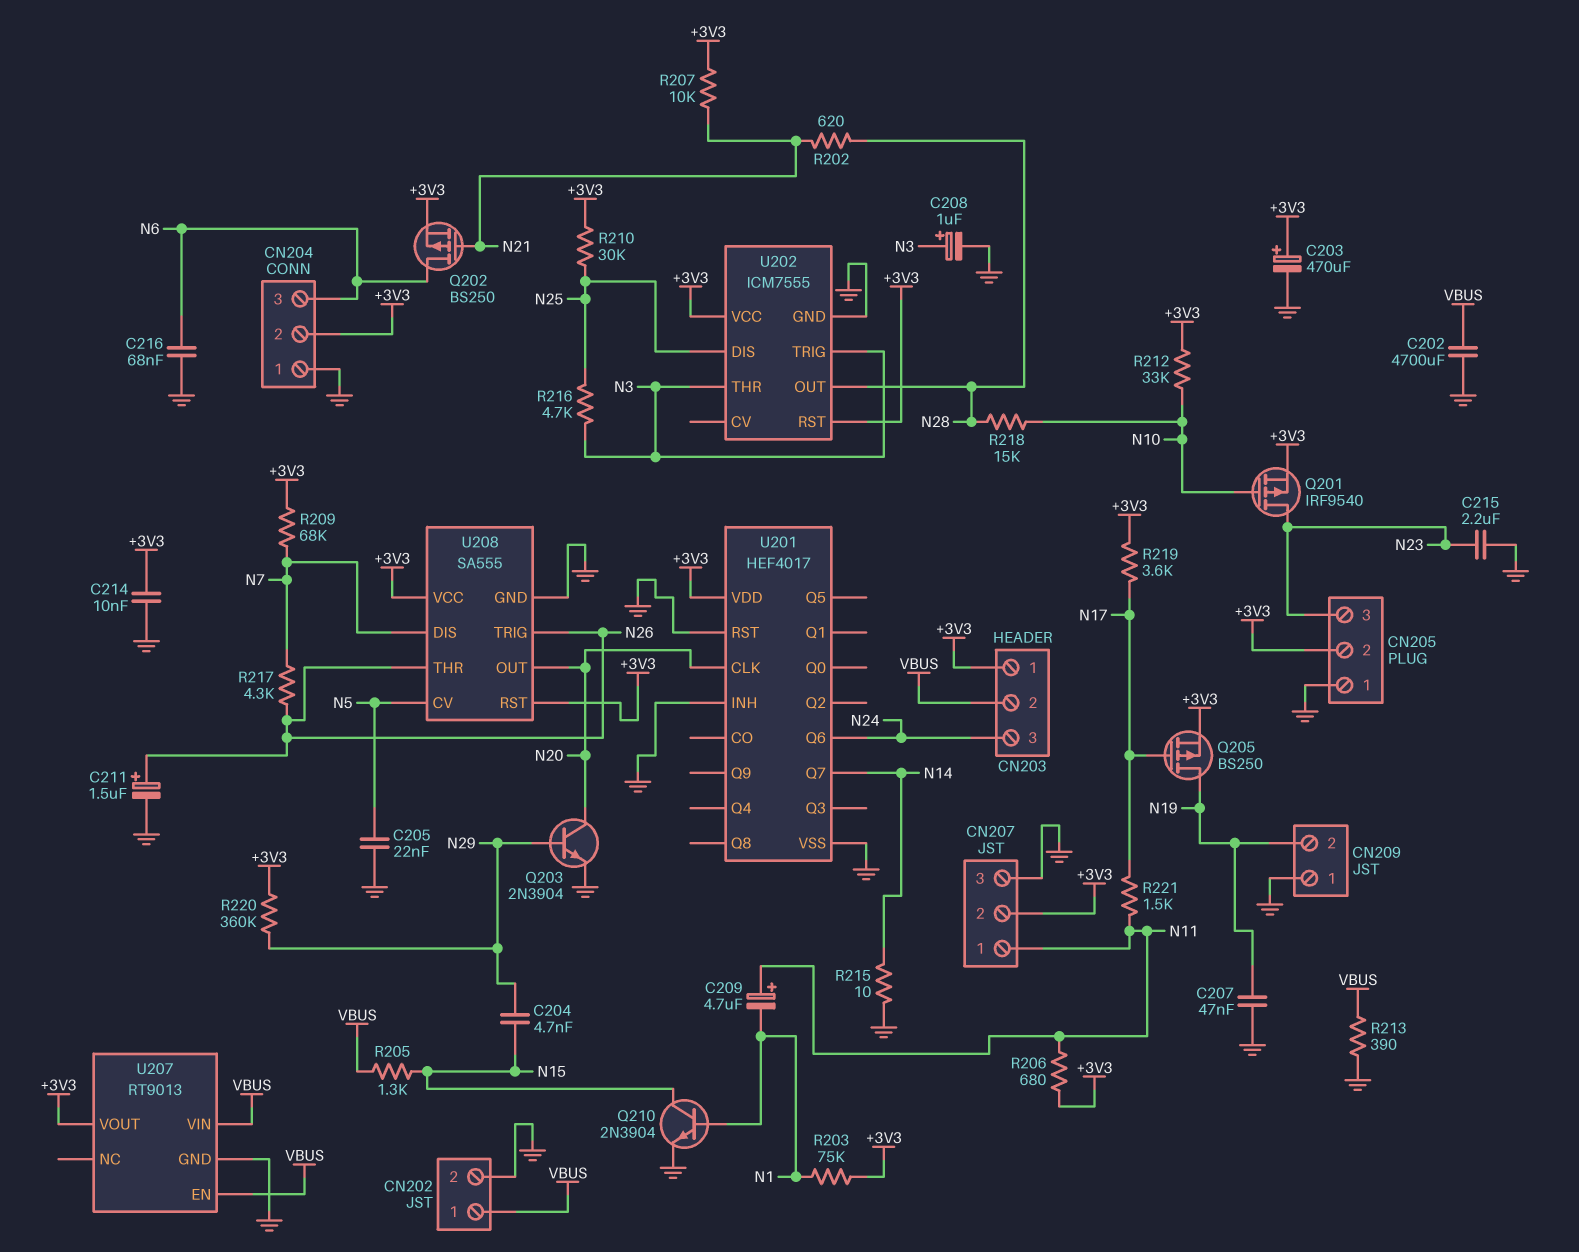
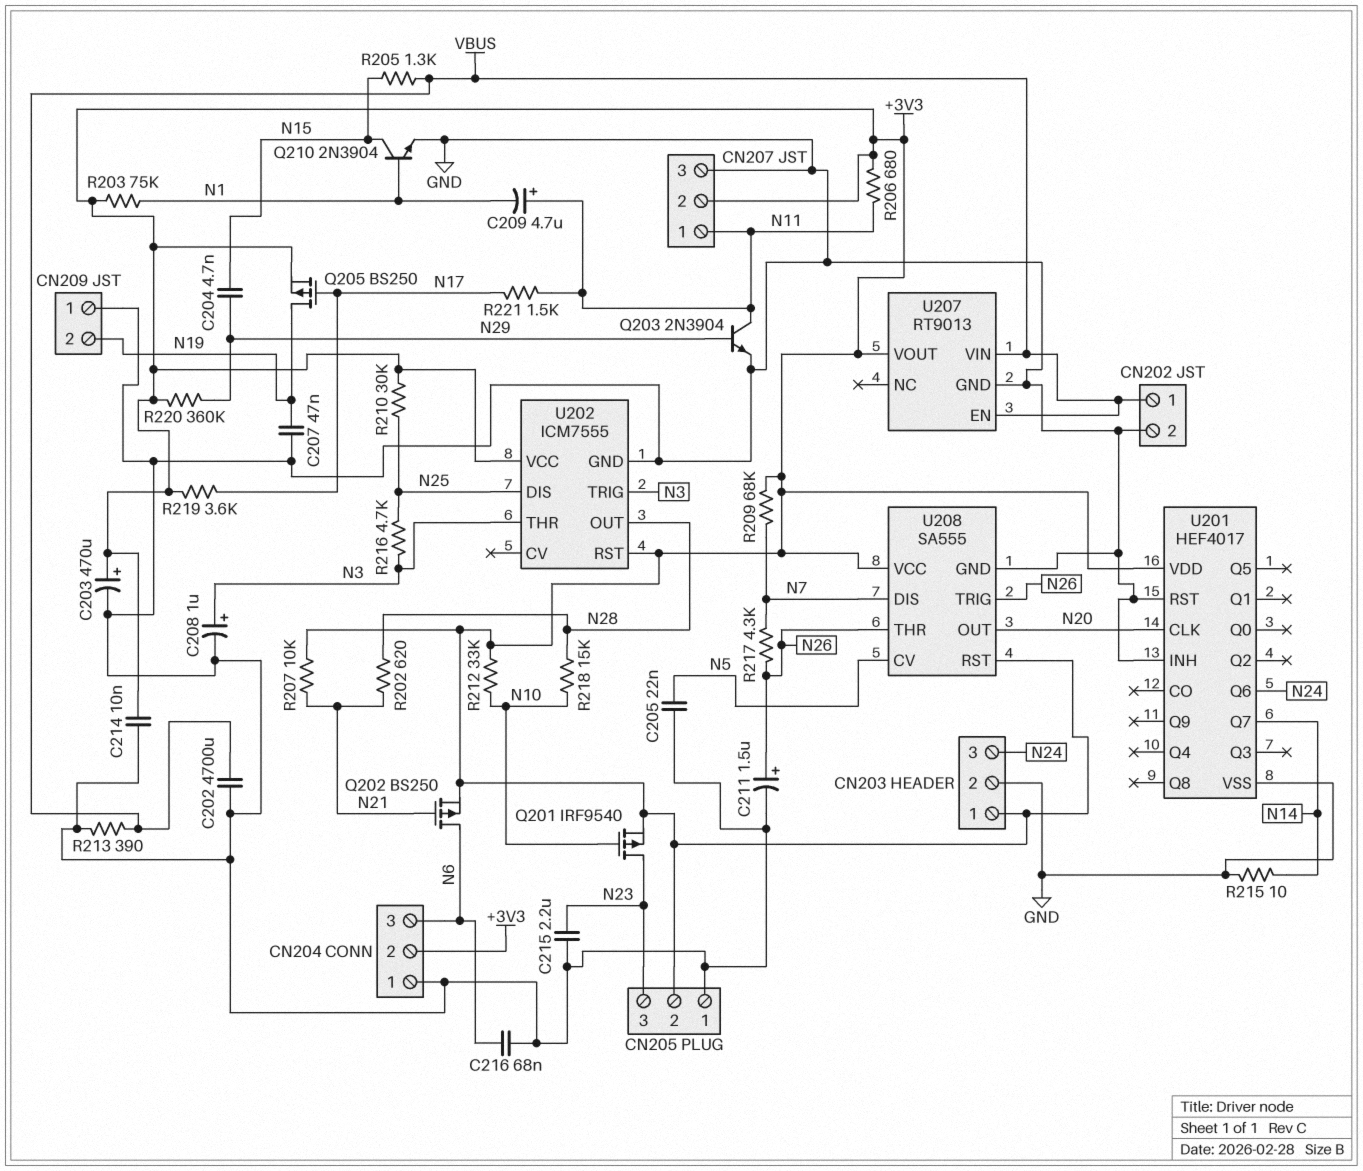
CN203 pin 2: VBUS -> GND
Q203: NPN 2N3904 (B N29, C N20, E GND) -> NPN 2N3904 (B N29, C N11, E GND)

